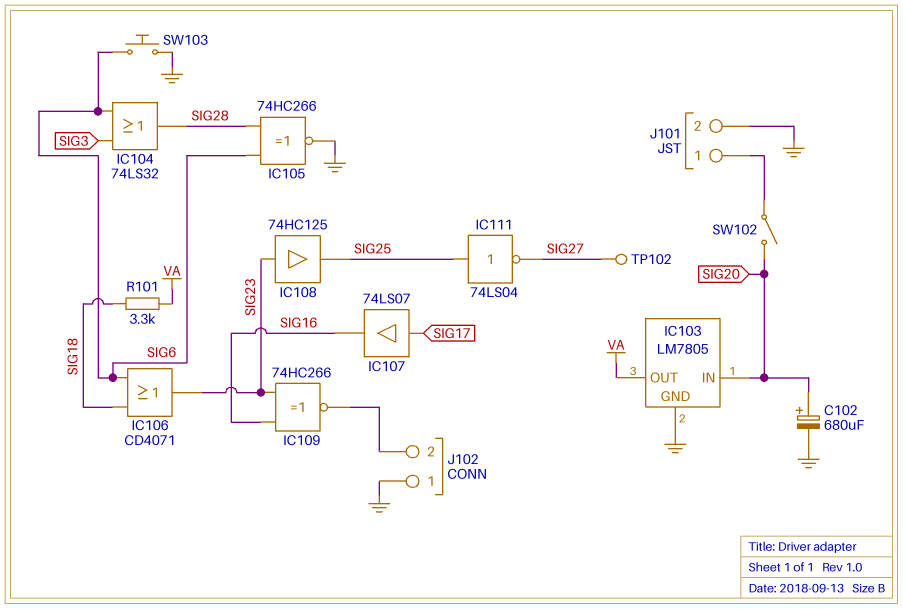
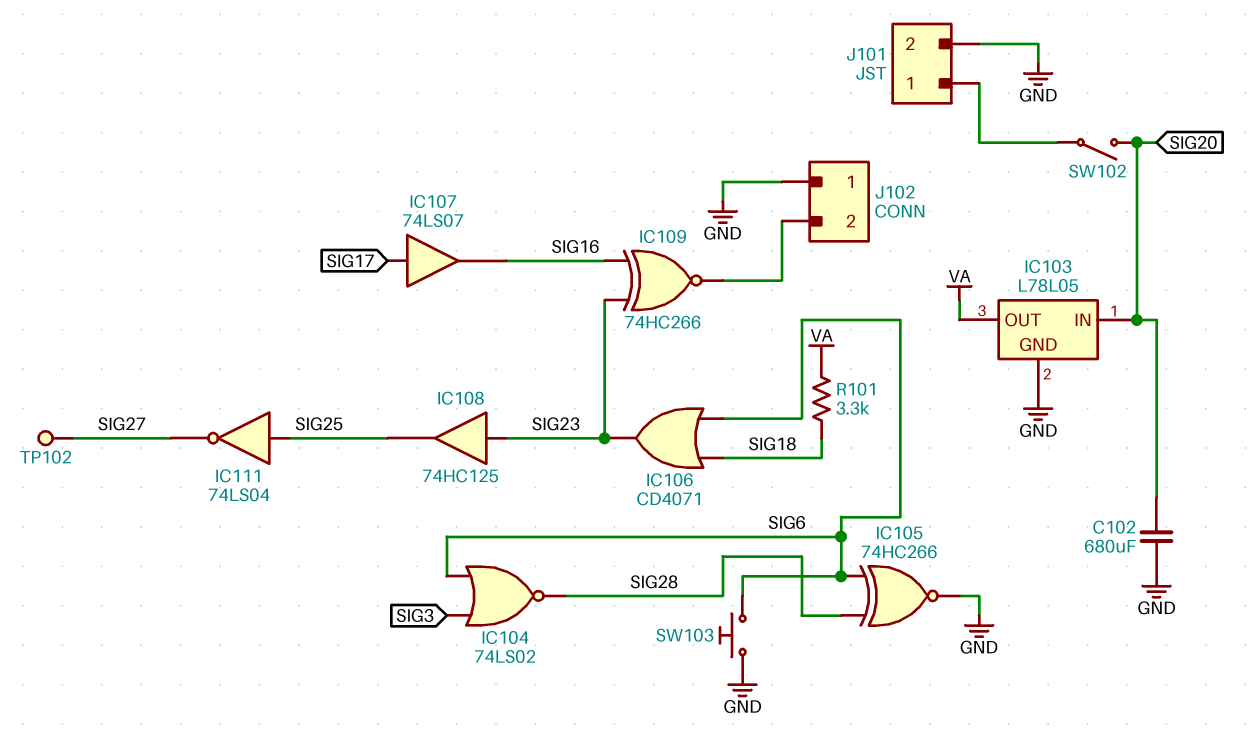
C102: 680uF (plus SIG20, minus GND) -> 680uF (GND, SIG20)
IC103: LM7805 -> L78L05
IC104: OR 74LS32 (in SIG3, in SIG6, out SIG28) -> NOR 74LS02 (in SIG3, in SIG6, out SIG28)

